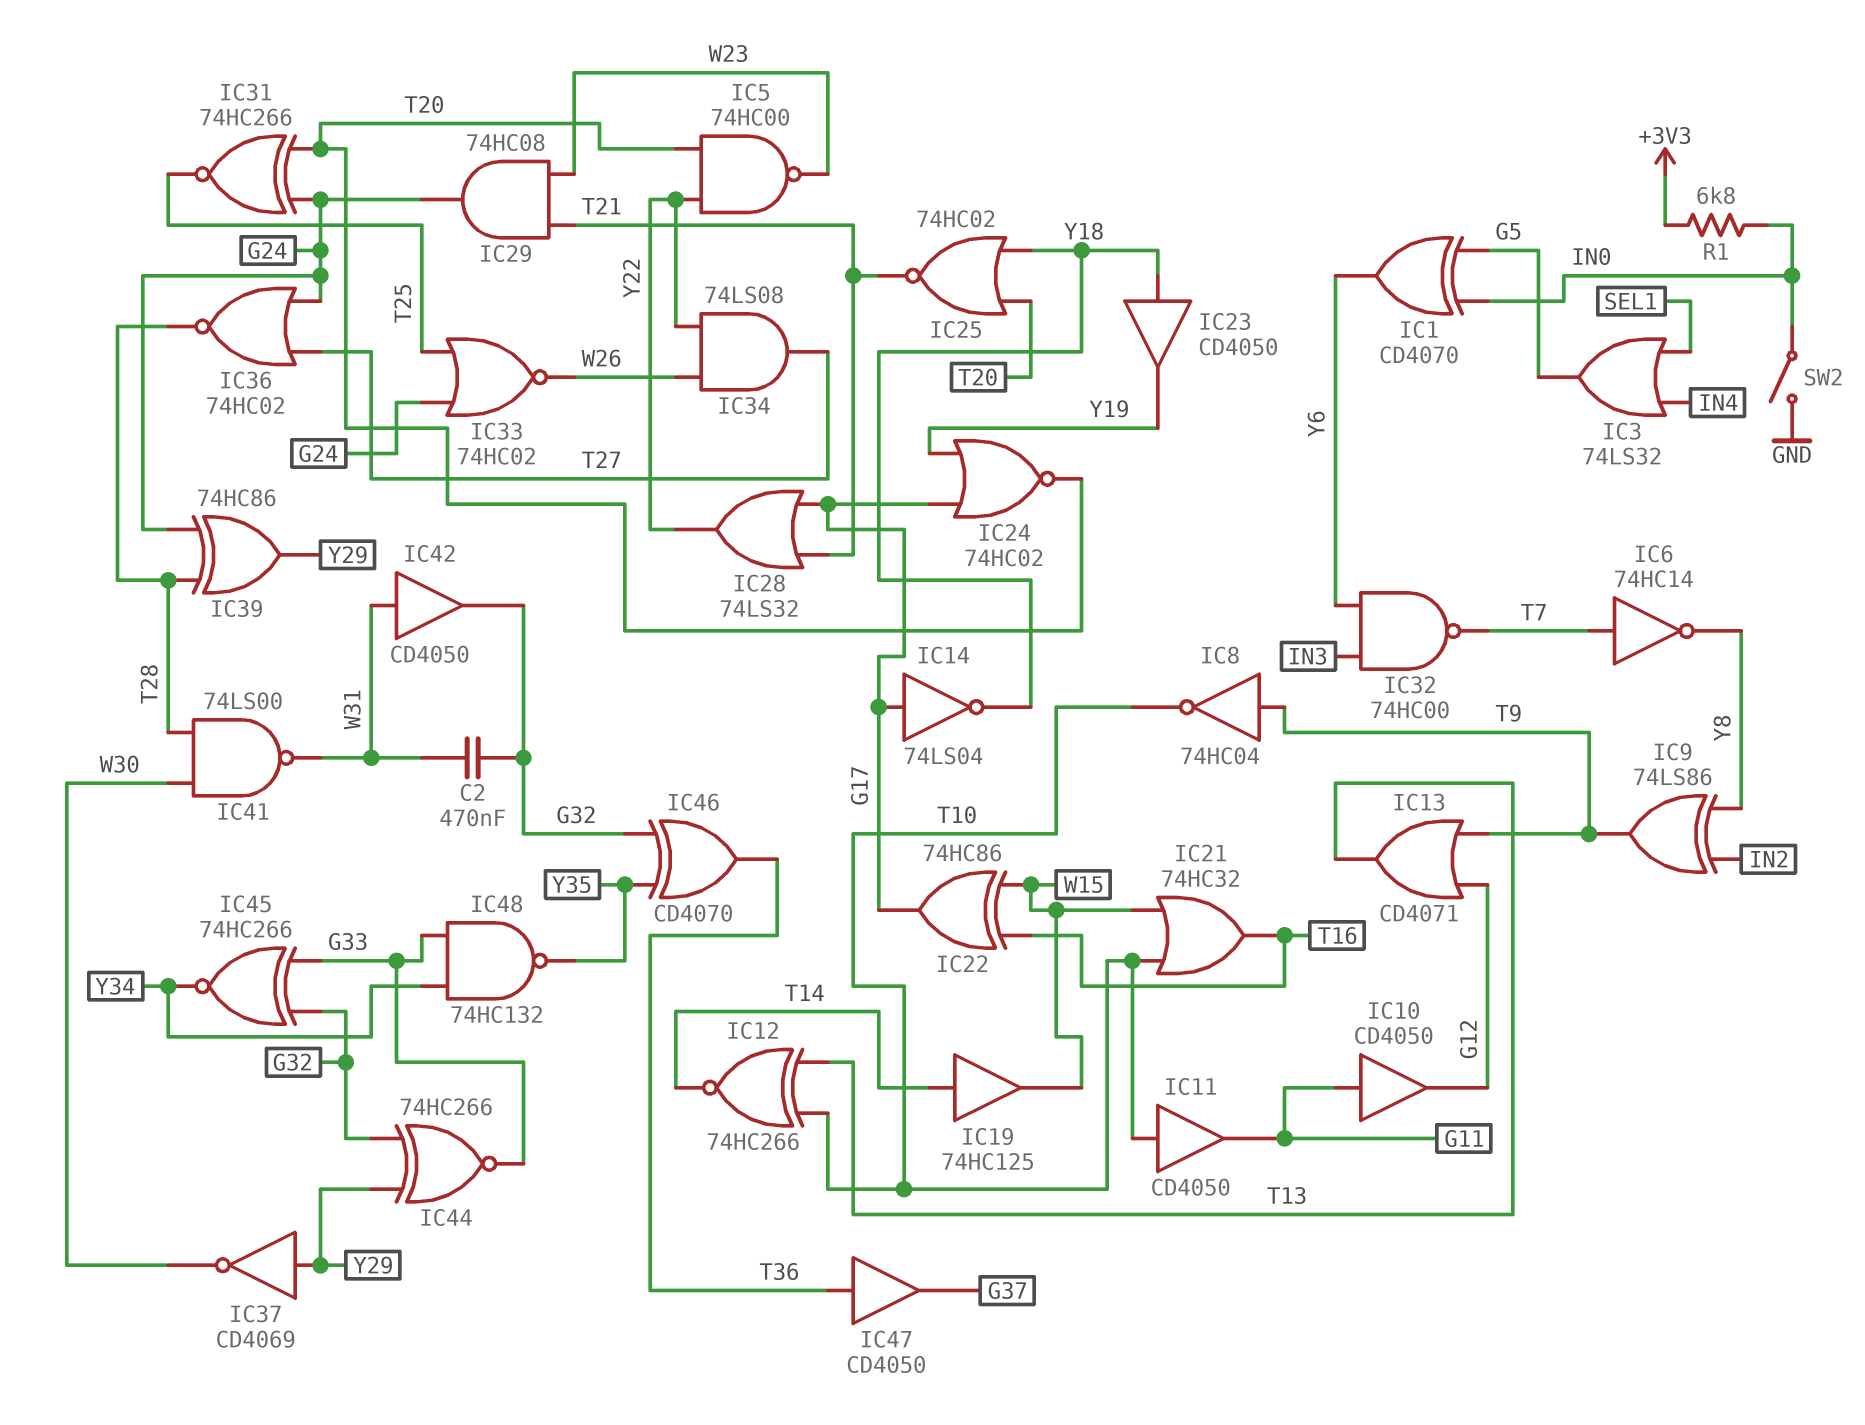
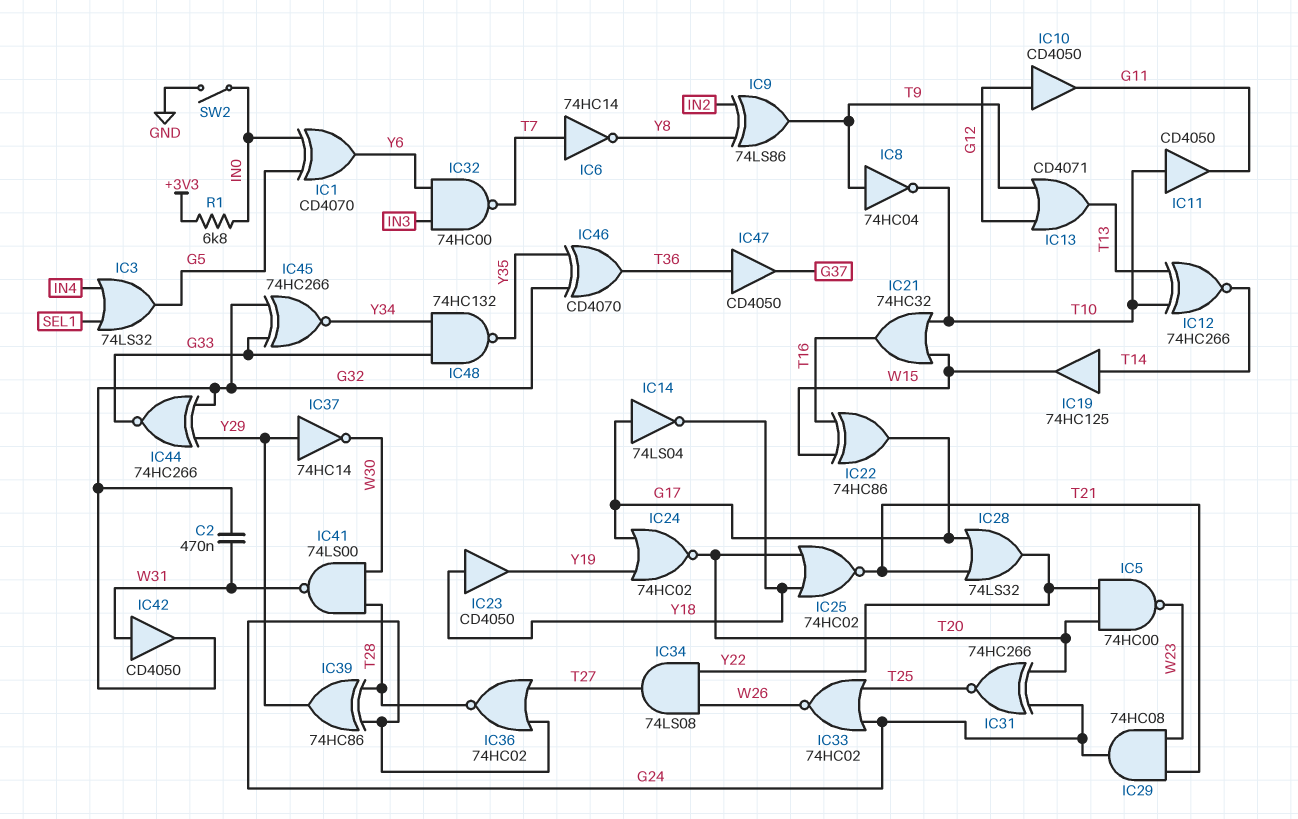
IC10: buffer CD4050 (in G11, out G12) -> buffer CD4050 (in G12, out G11)
IC37: NOT CD4069 (in Y29, out W30) -> NOT 74HC14 (in Y29, out W30)

